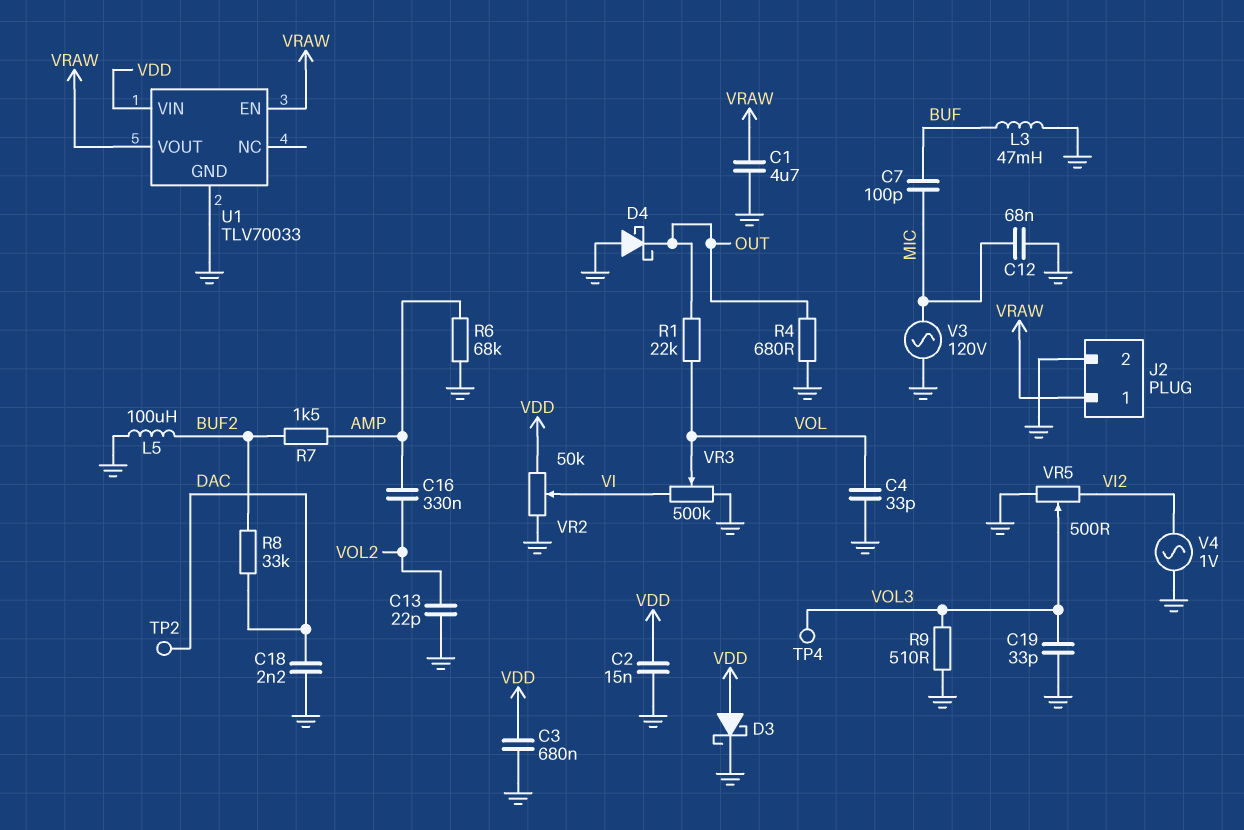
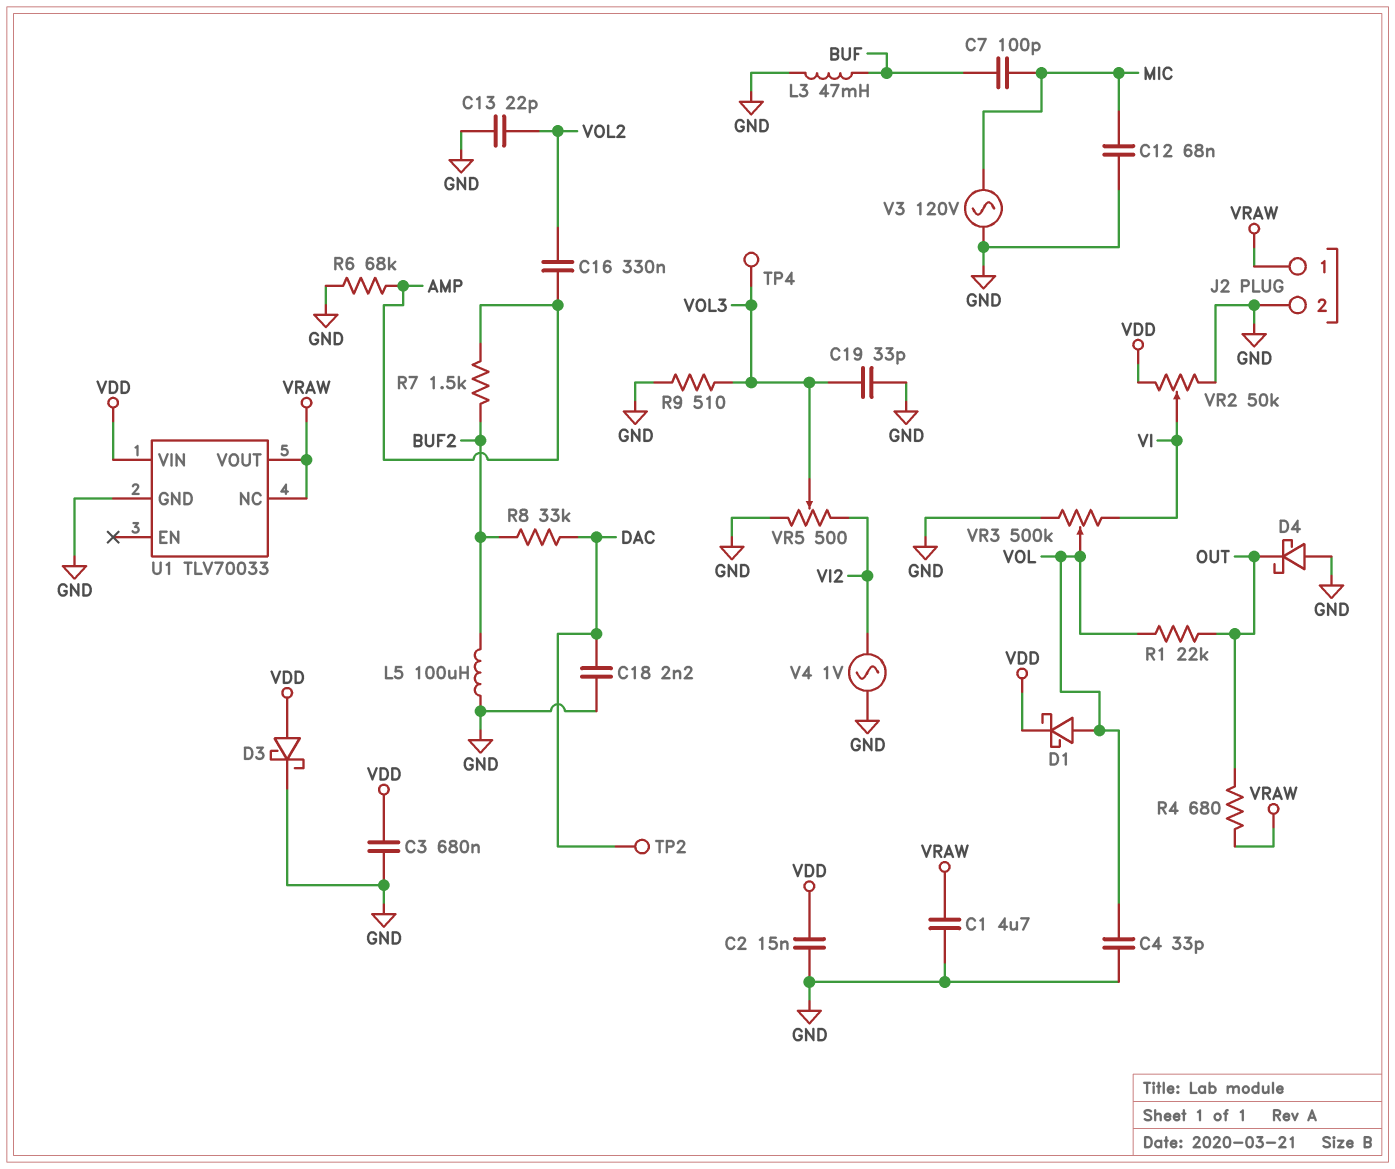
D1: none -> schottky (A VOL, K VDD)
R4: 680 (GND, OUT) -> 680 (OUT, VRAW)
U1 pin EN: VRAW -> none
U1 pin NC: none -> VRAW

